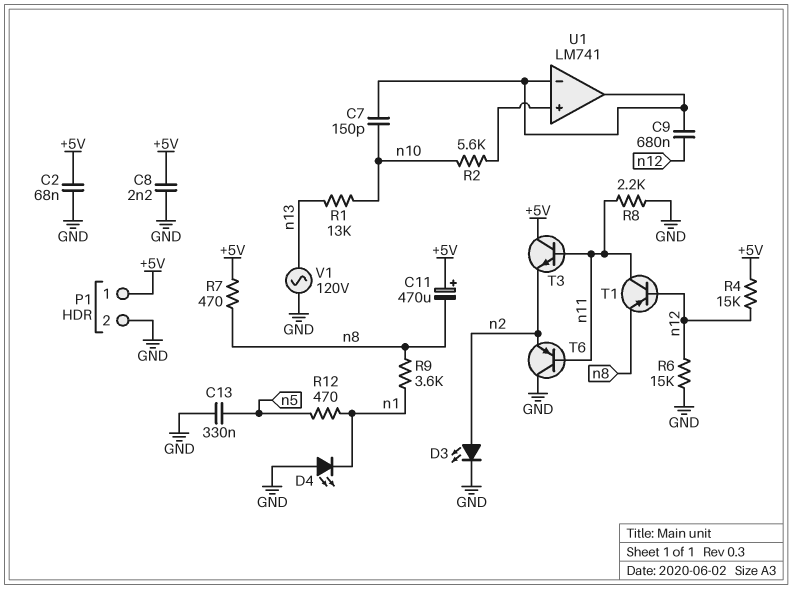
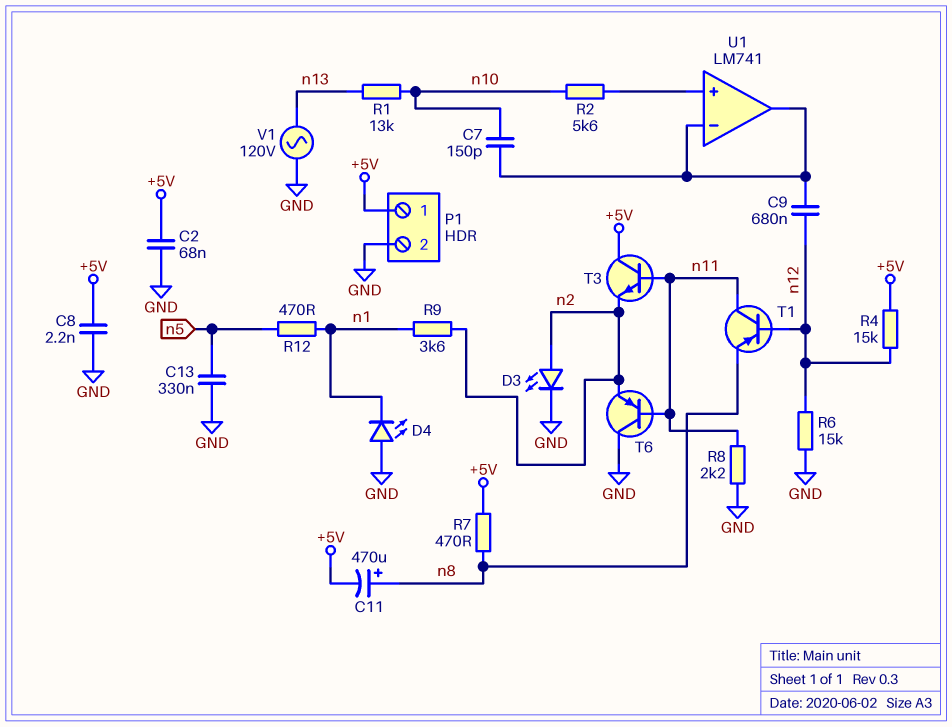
C11: 470uF (plus +5V, minus n8) -> 470uF (plus n8, minus +5V)
R9: 3.6k (n1, n8) -> 3.6k (n1, n2)

